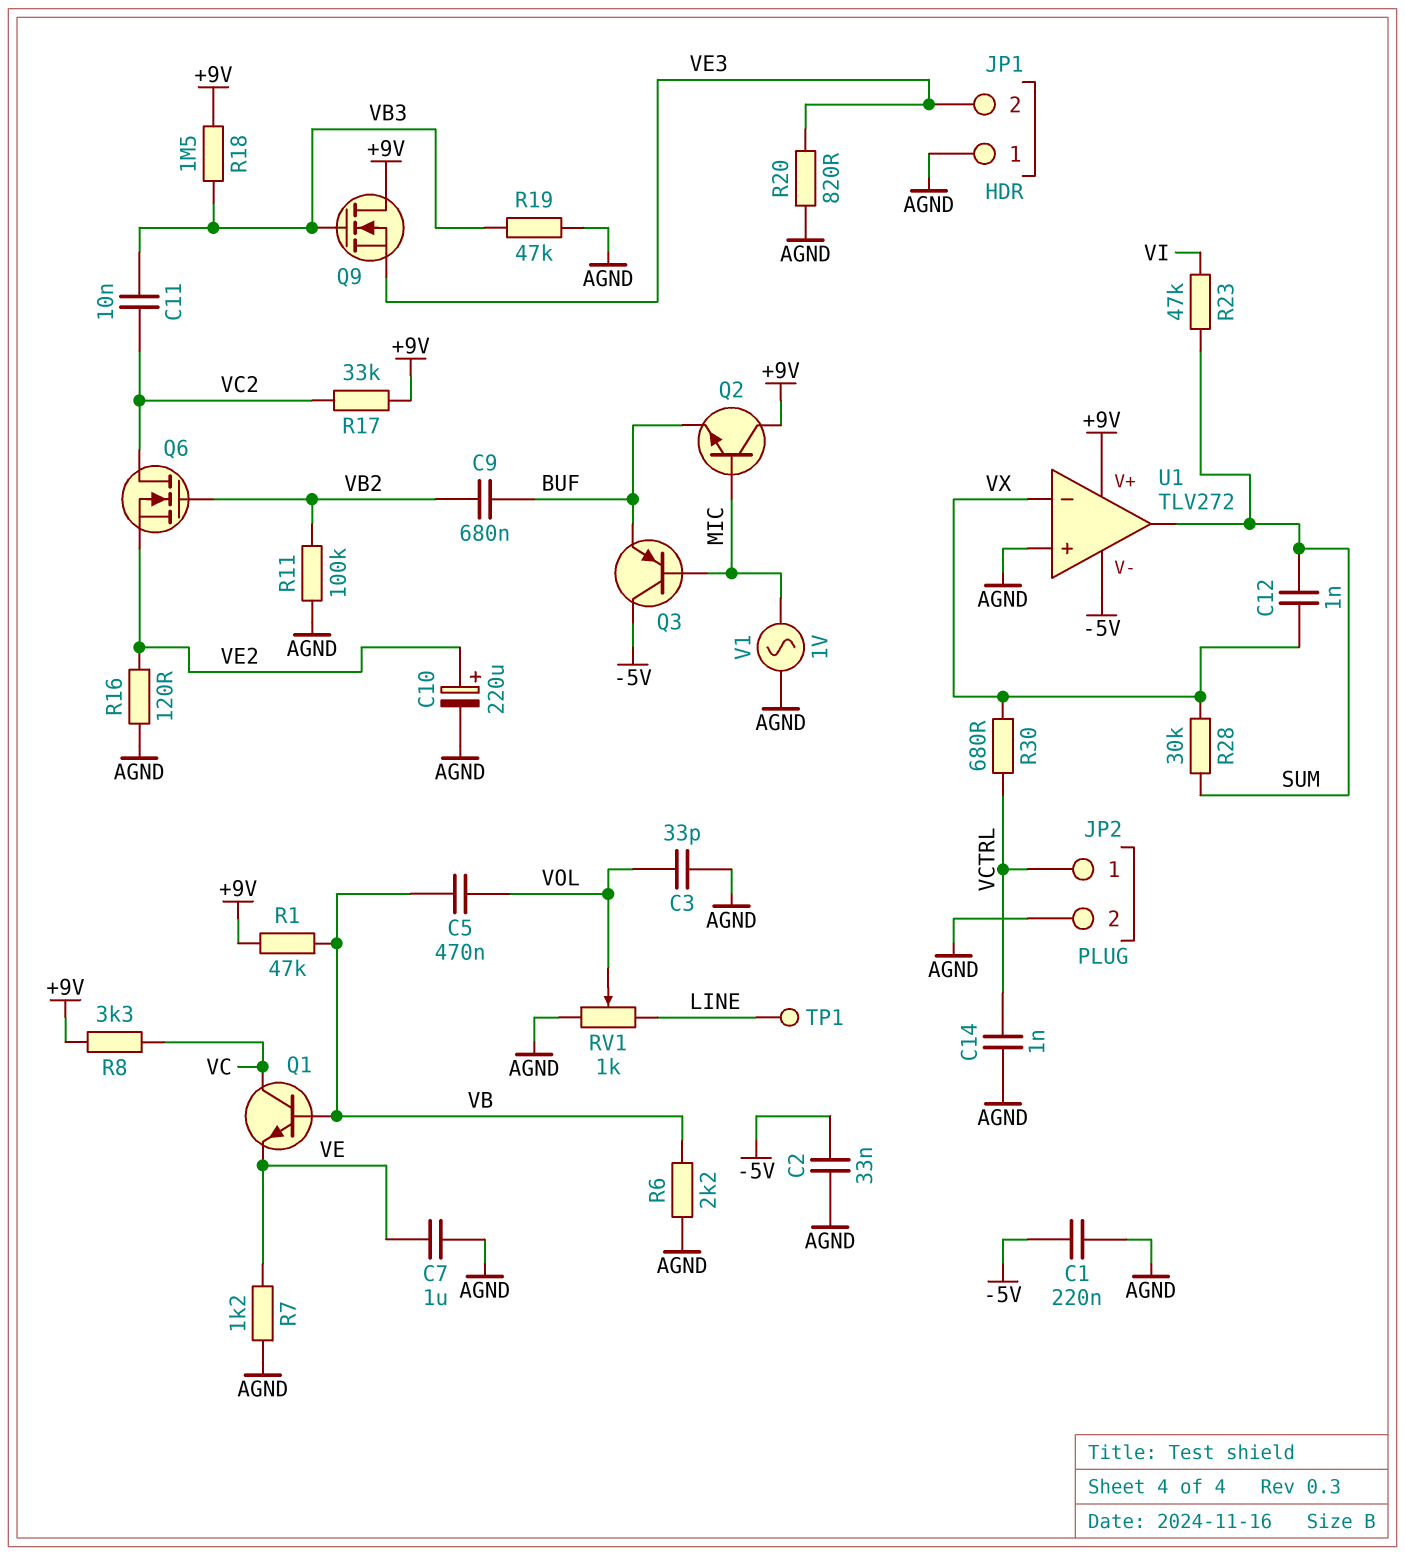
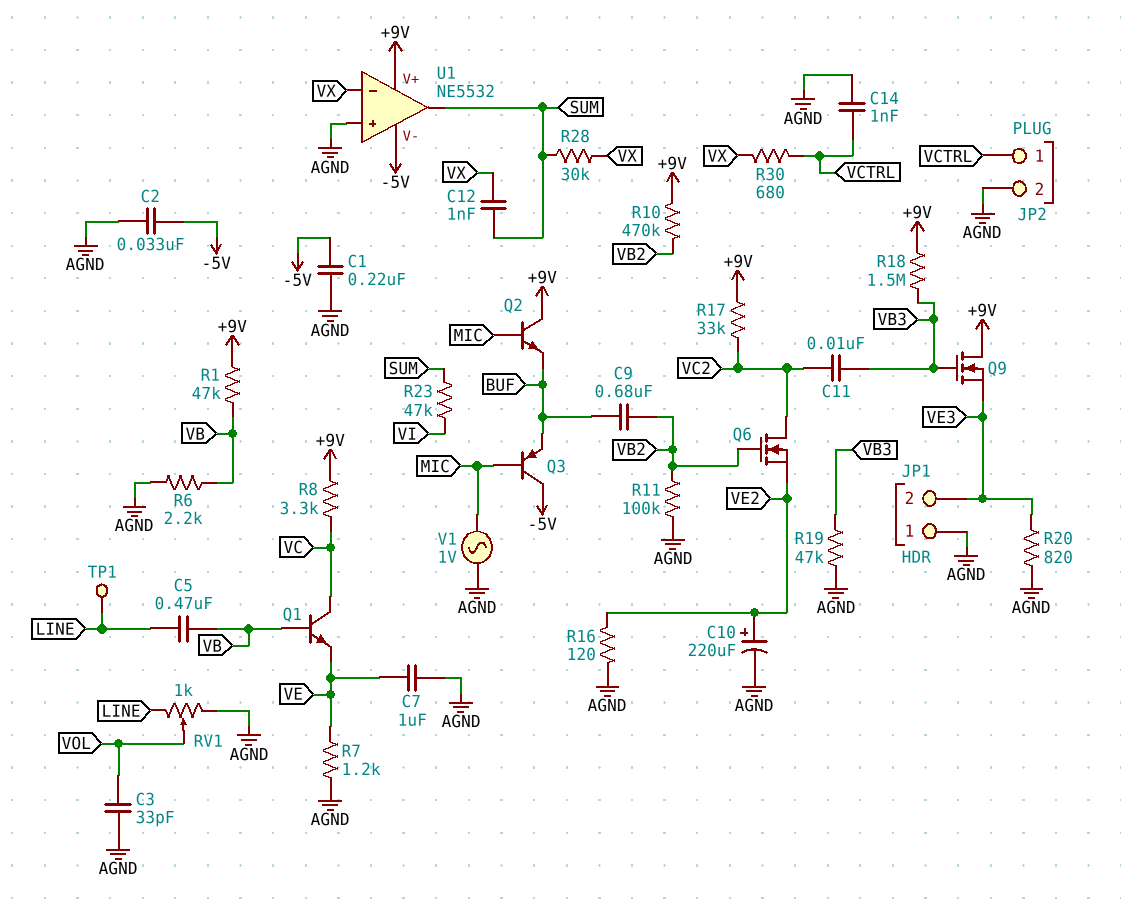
C5: 470nF (VB, VOL) -> 470nF (LINE, VB)
R10: none -> 470k (+9V, VB2)
U1: TLV272 -> NE5532

